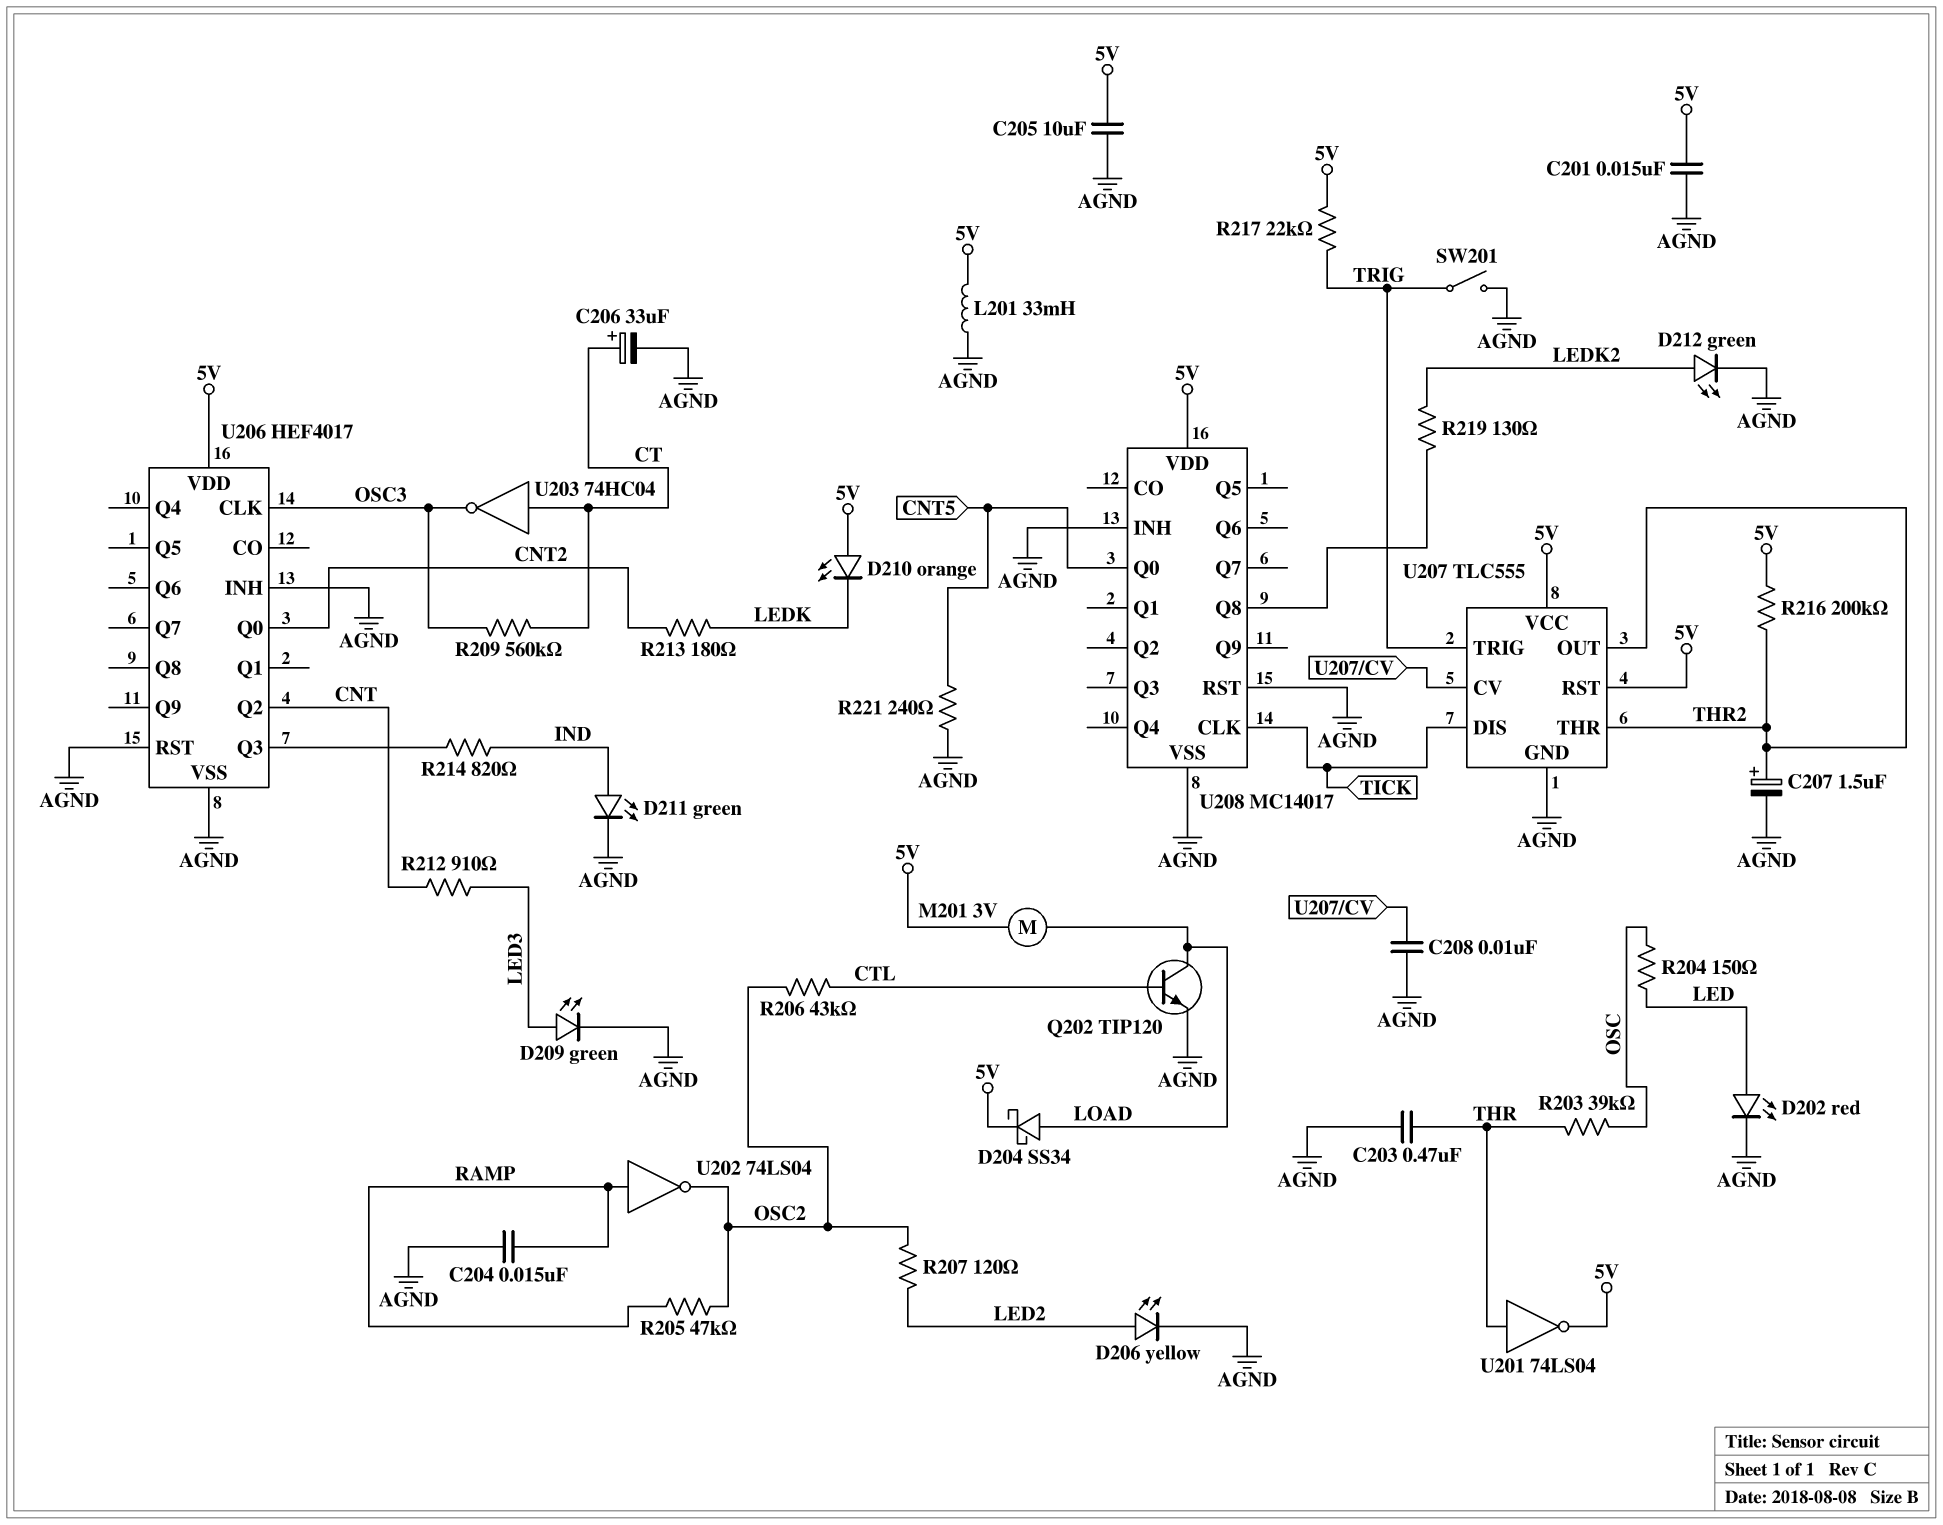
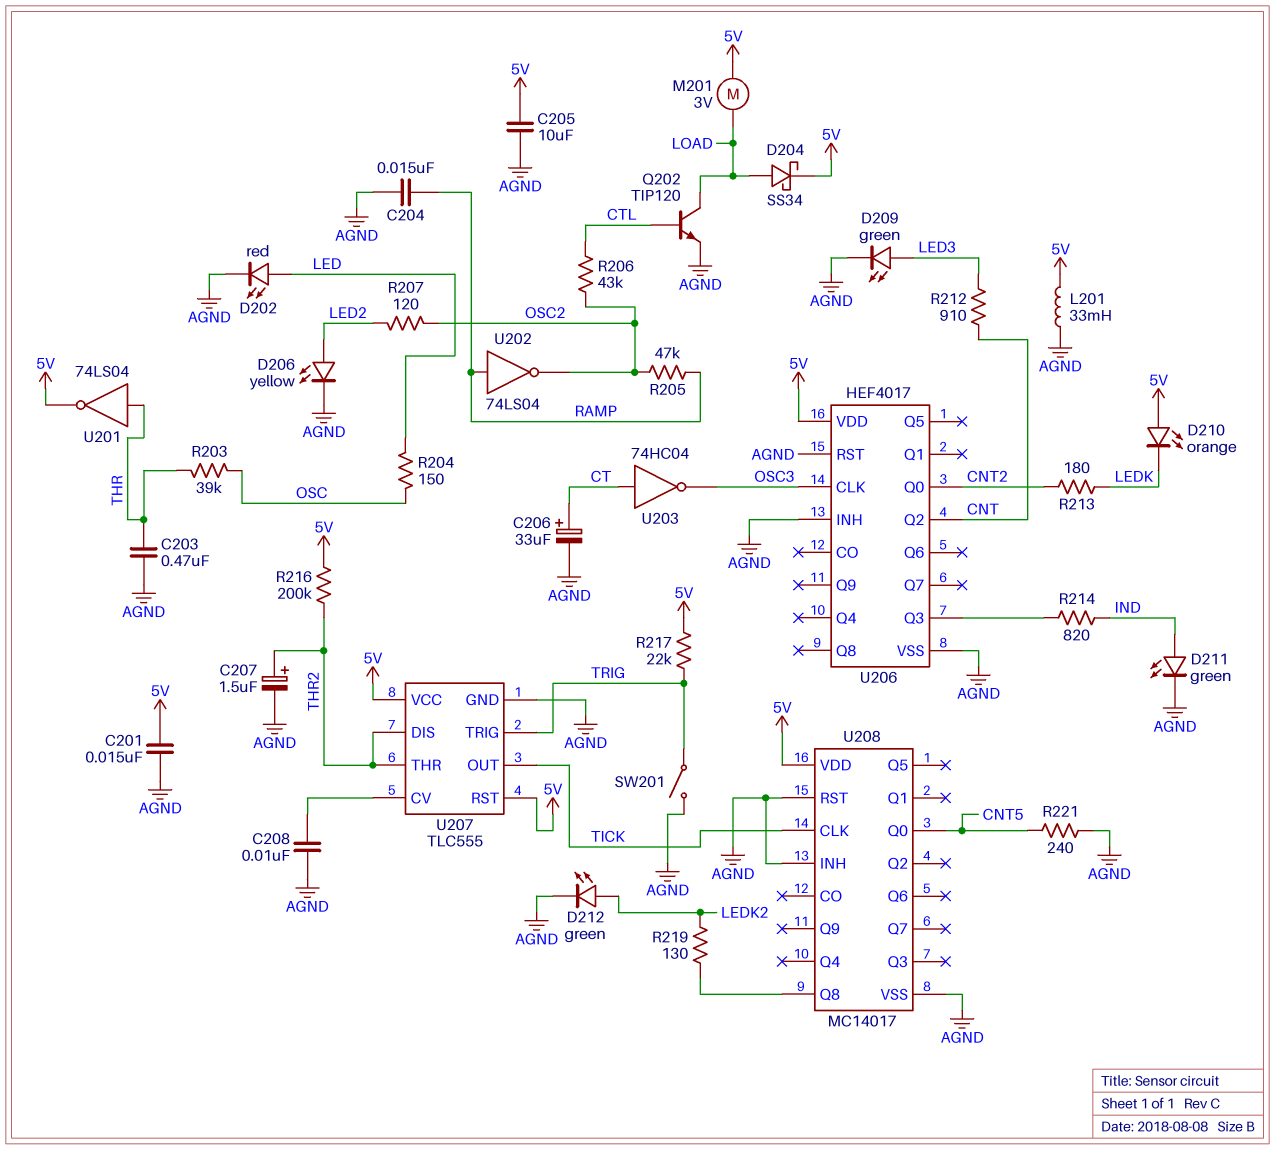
R209: 560k (CT, OSC3) -> none
U207 pin DIS: TICK -> THR2
U207 pin OUT: THR2 -> TICK

